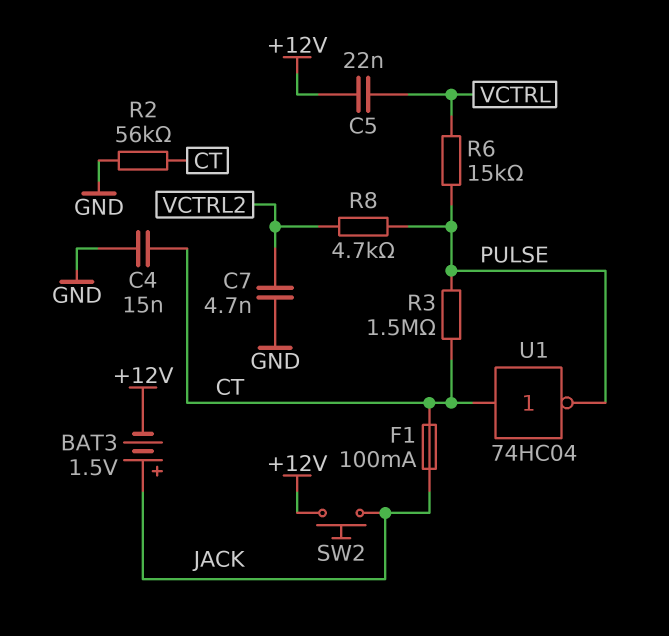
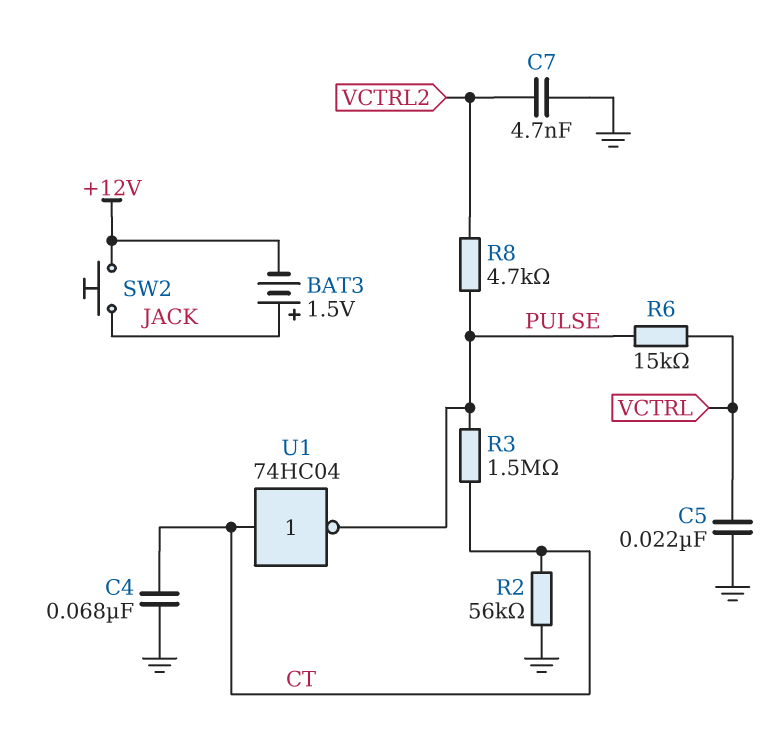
C4: 15nF (CT, GND) -> 68nF (CT, GND)
C5: 22nF (+12V, VCTRL) -> 22nF (GND, VCTRL)
F1: 100mA (CT, JACK) -> none

